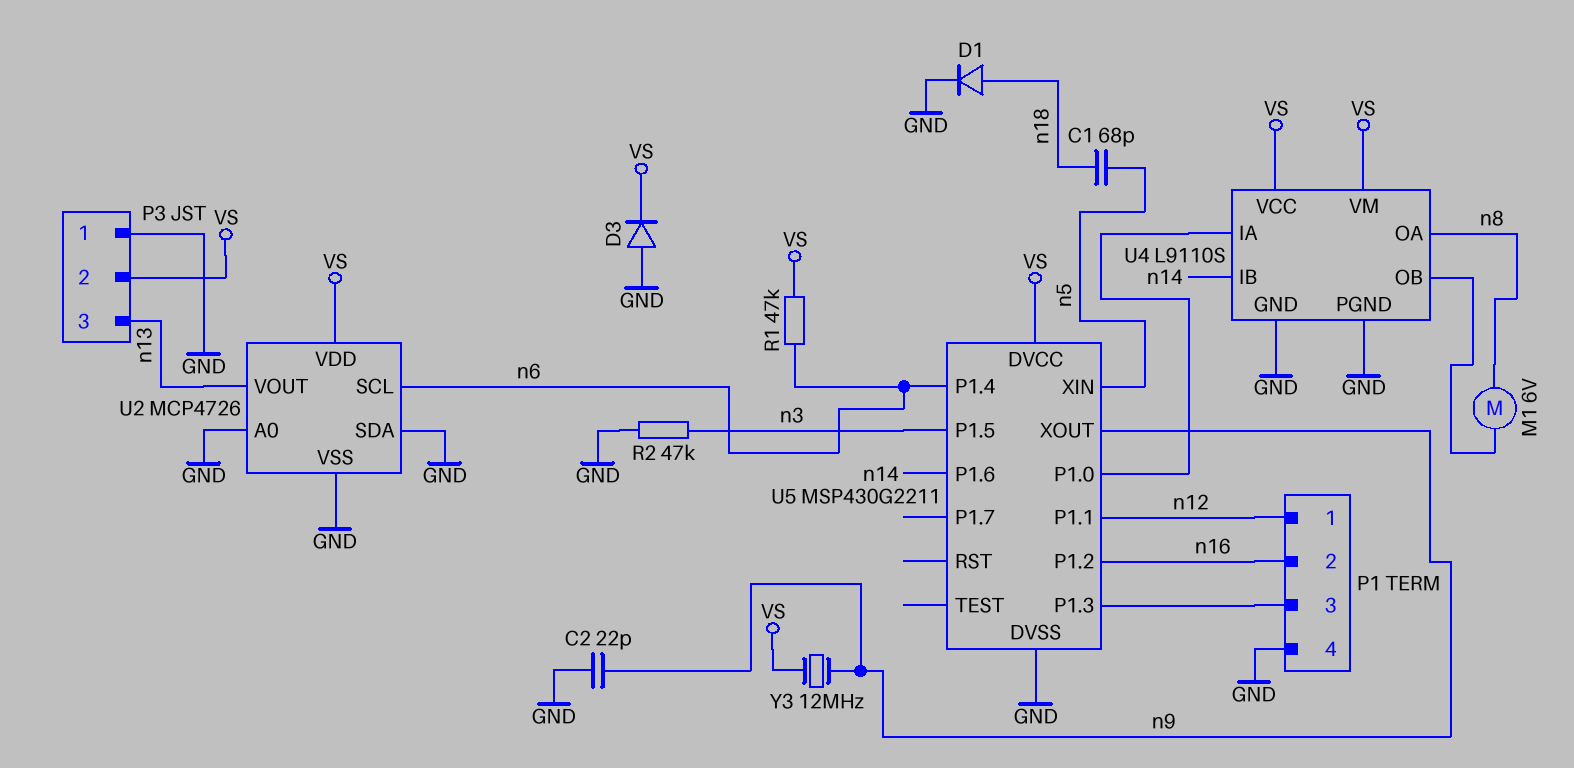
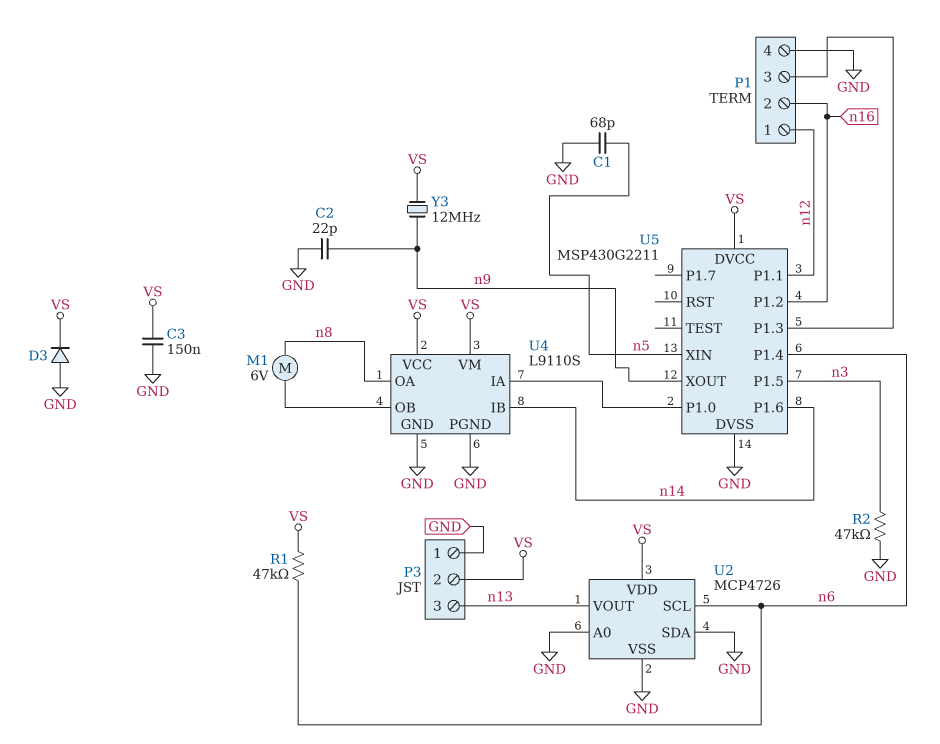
C1: 68pF (n5, n18) -> 68pF (GND, n5)
C3: none -> 150nF (GND, VS)
D1: diode (A n18, K GND) -> none

